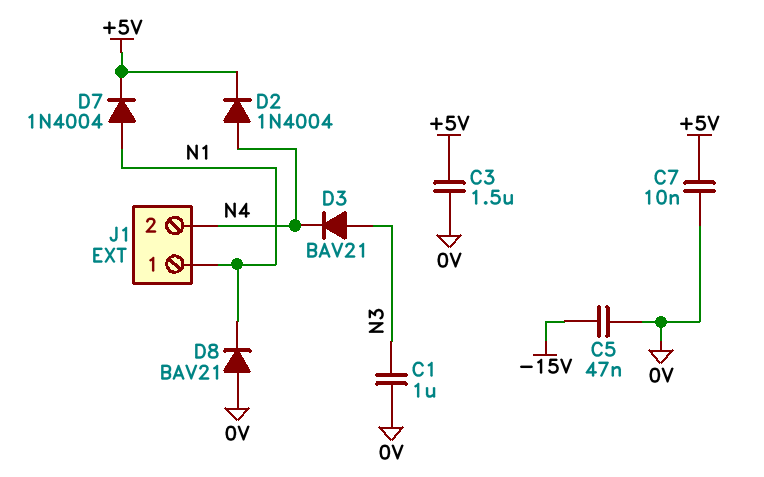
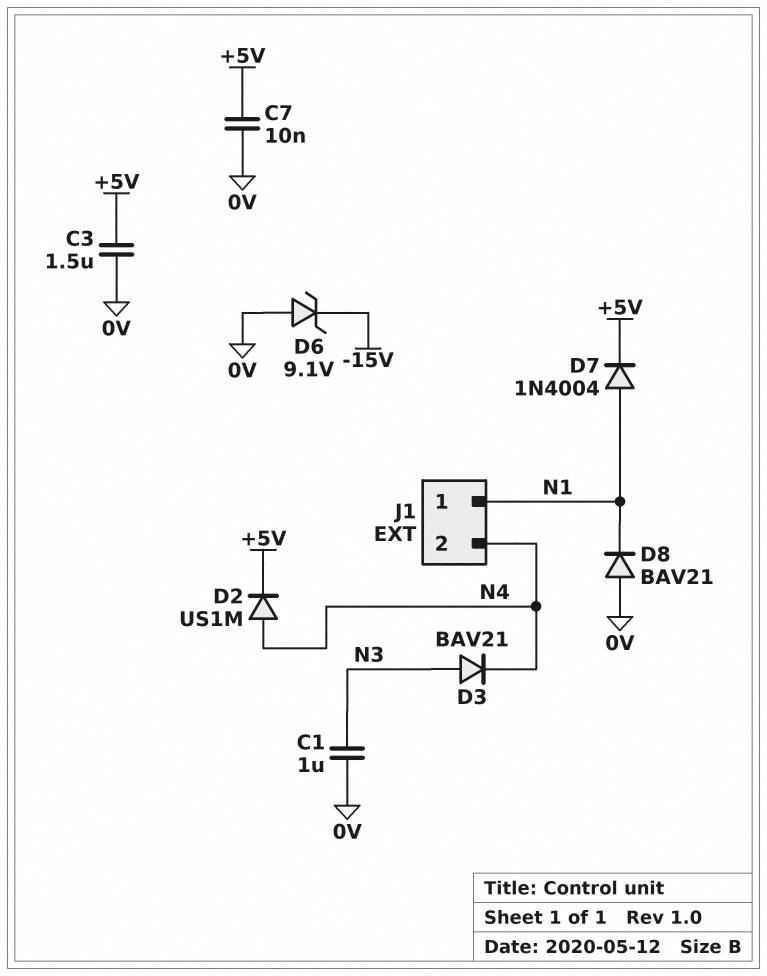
C5: 47nF (-15V, 0V) -> none
D2: diode 1N4004 (A N4, K +5V) -> diode US1M (A N4, K +5V)
D6: none -> zener 9.1V (A 0V, K -15V)

